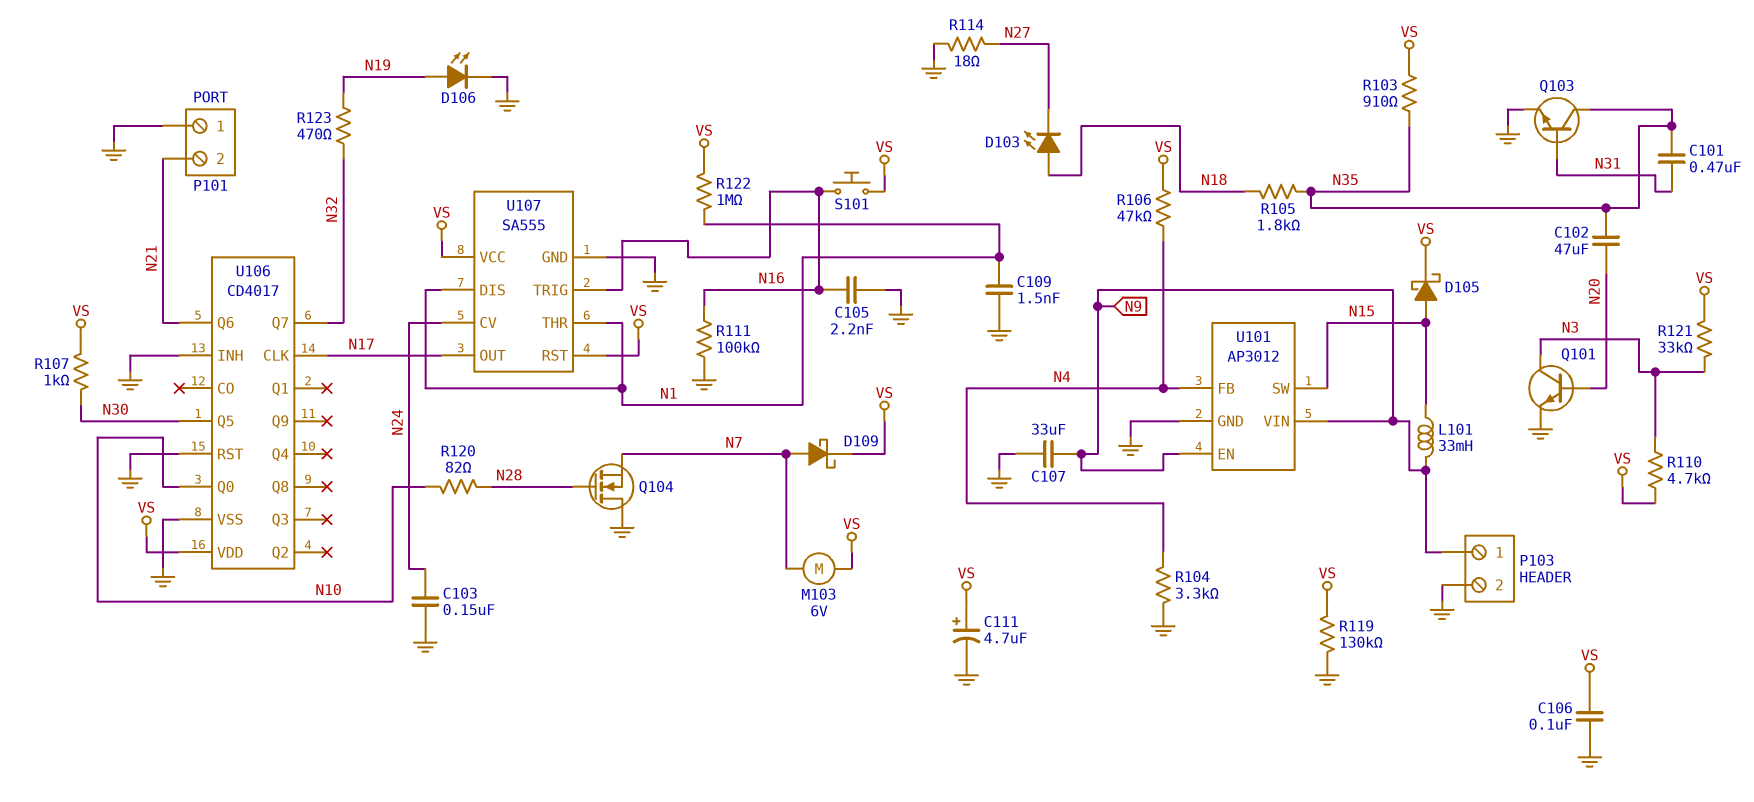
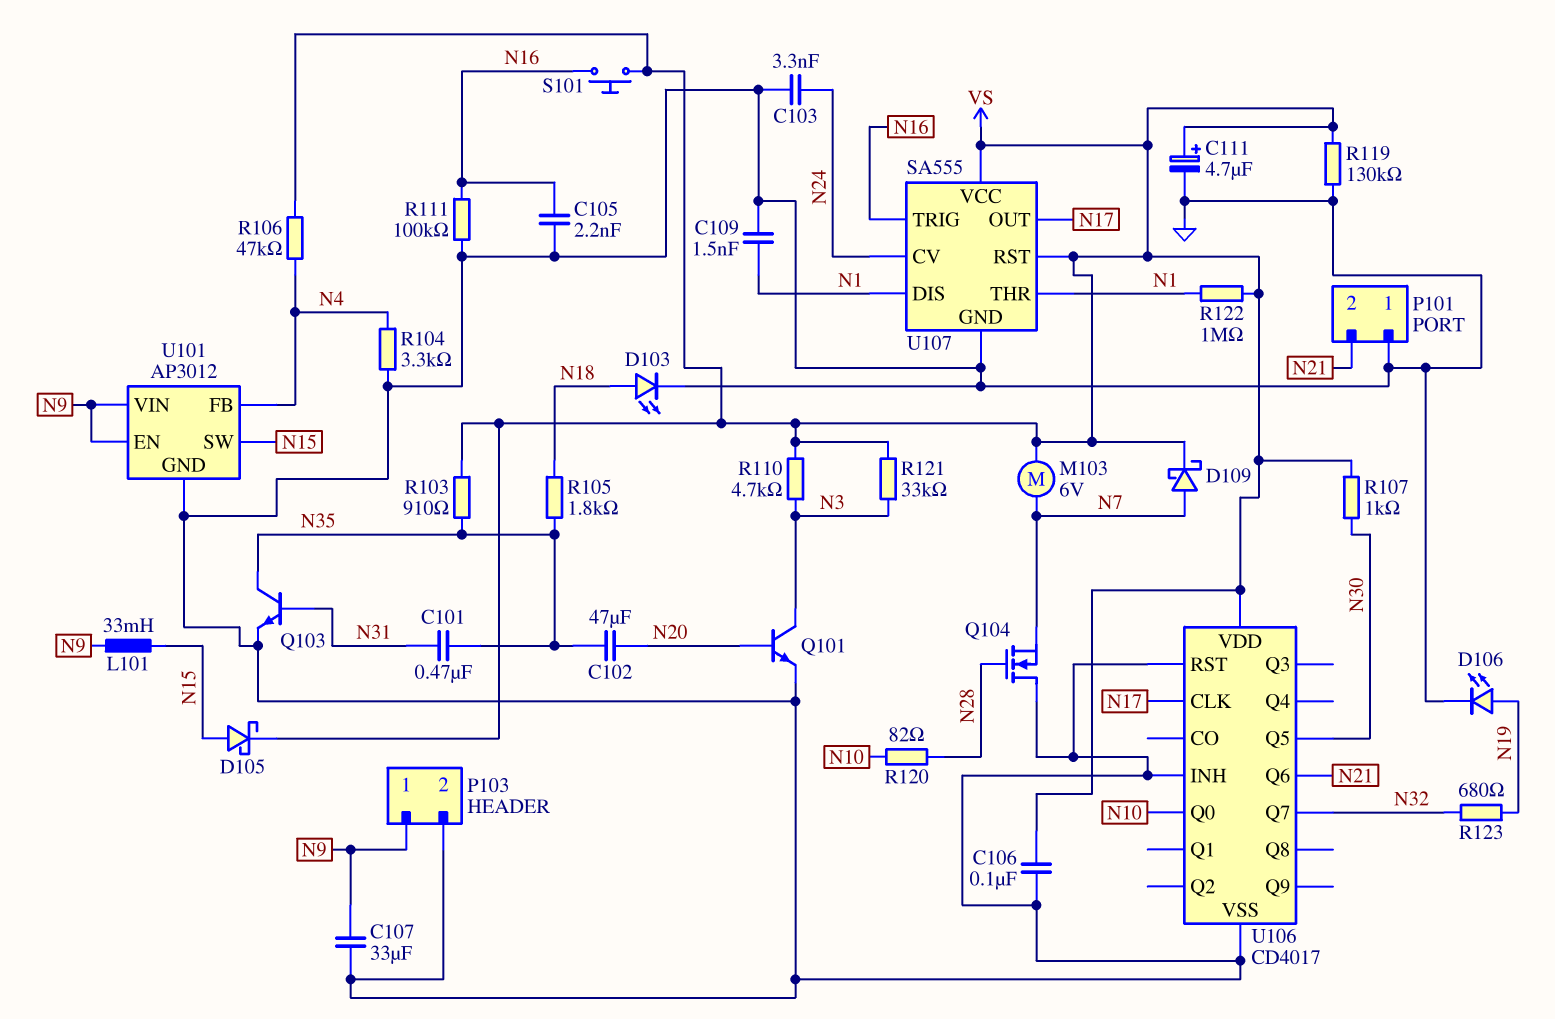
C103: 150nF (GND, N24) -> 3.3nF (GND, N24)
D103: LED (A N18, K N27) -> LED (A N18, K GND)
R114: 18 (GND, N27) -> none
R123: 470 (N19, N32) -> 680 (N19, N32)

